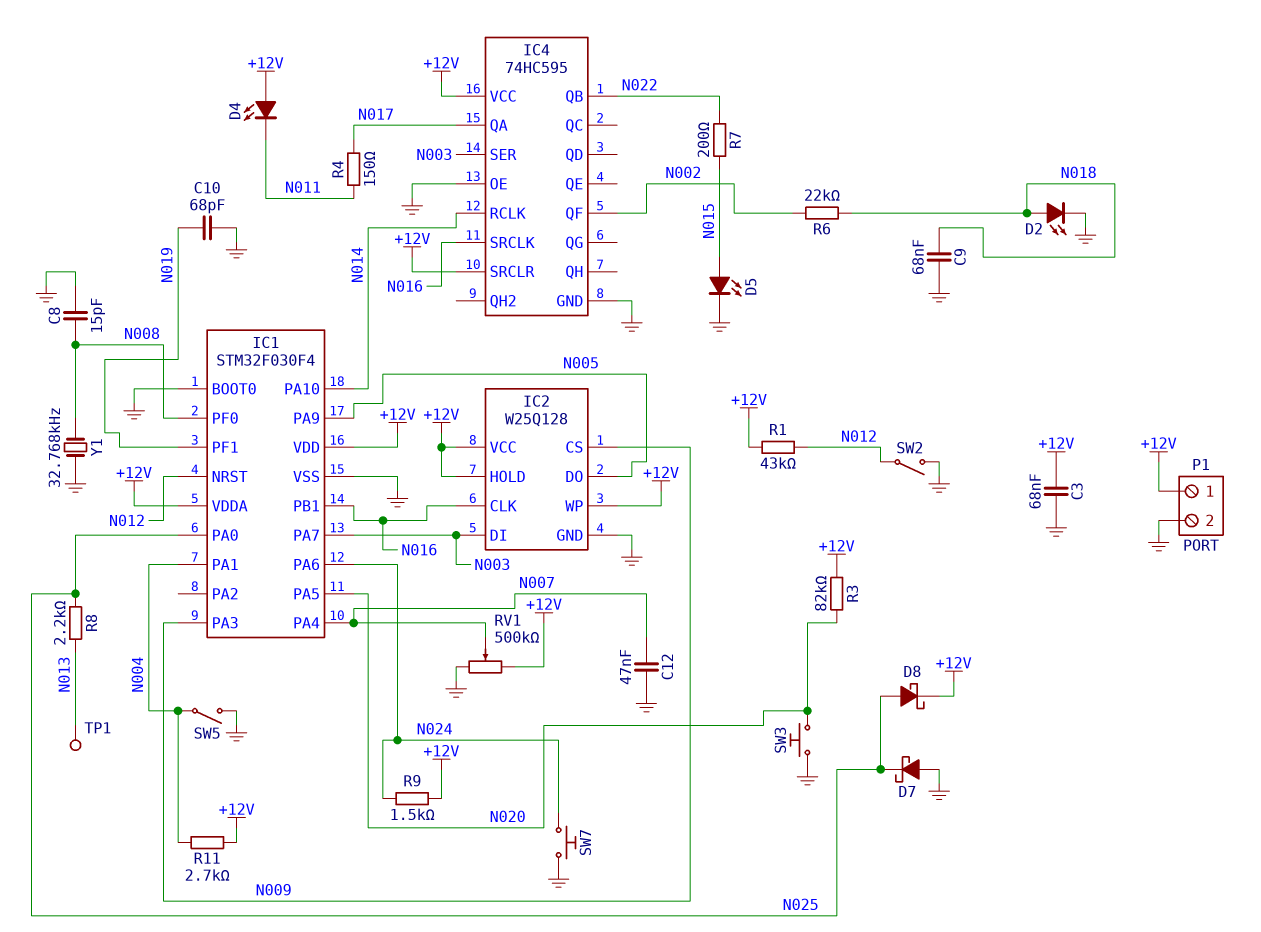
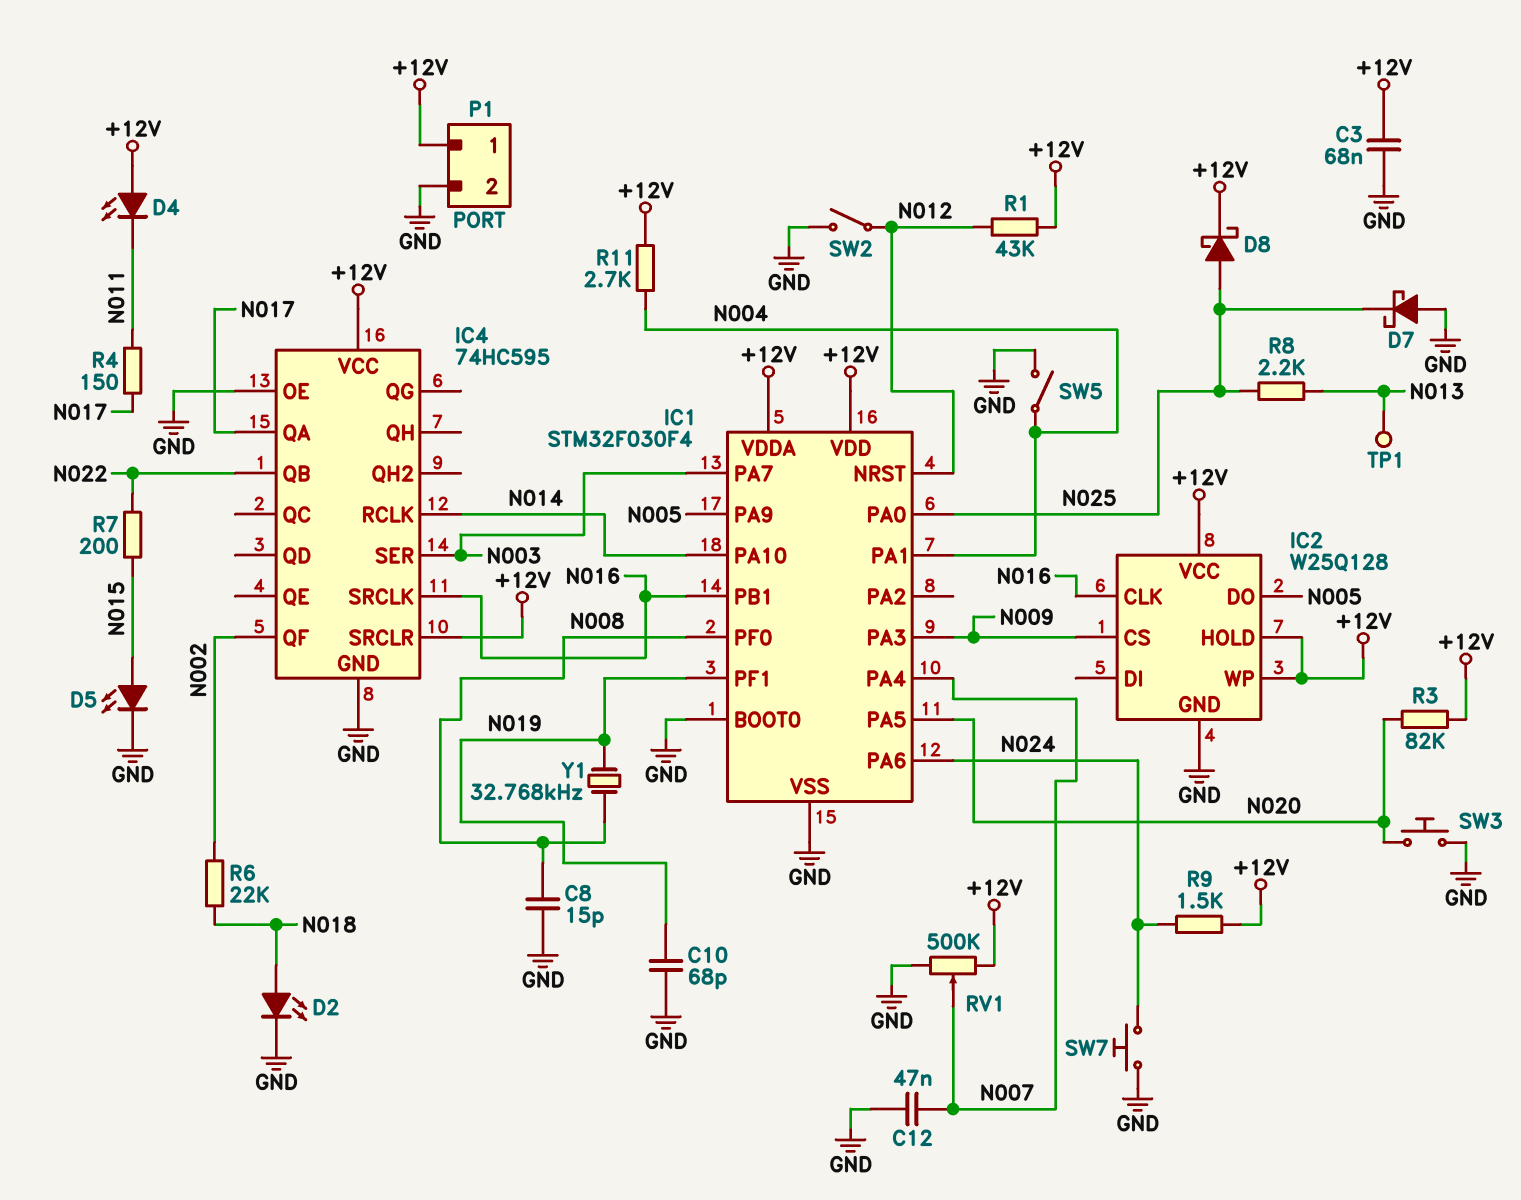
C9: 68nF (GND, N018) -> none
IC2 pin DI: N003 -> none
Y1: 32.768kHz (GND, N008) -> 32.768kHz (N008, N019)

